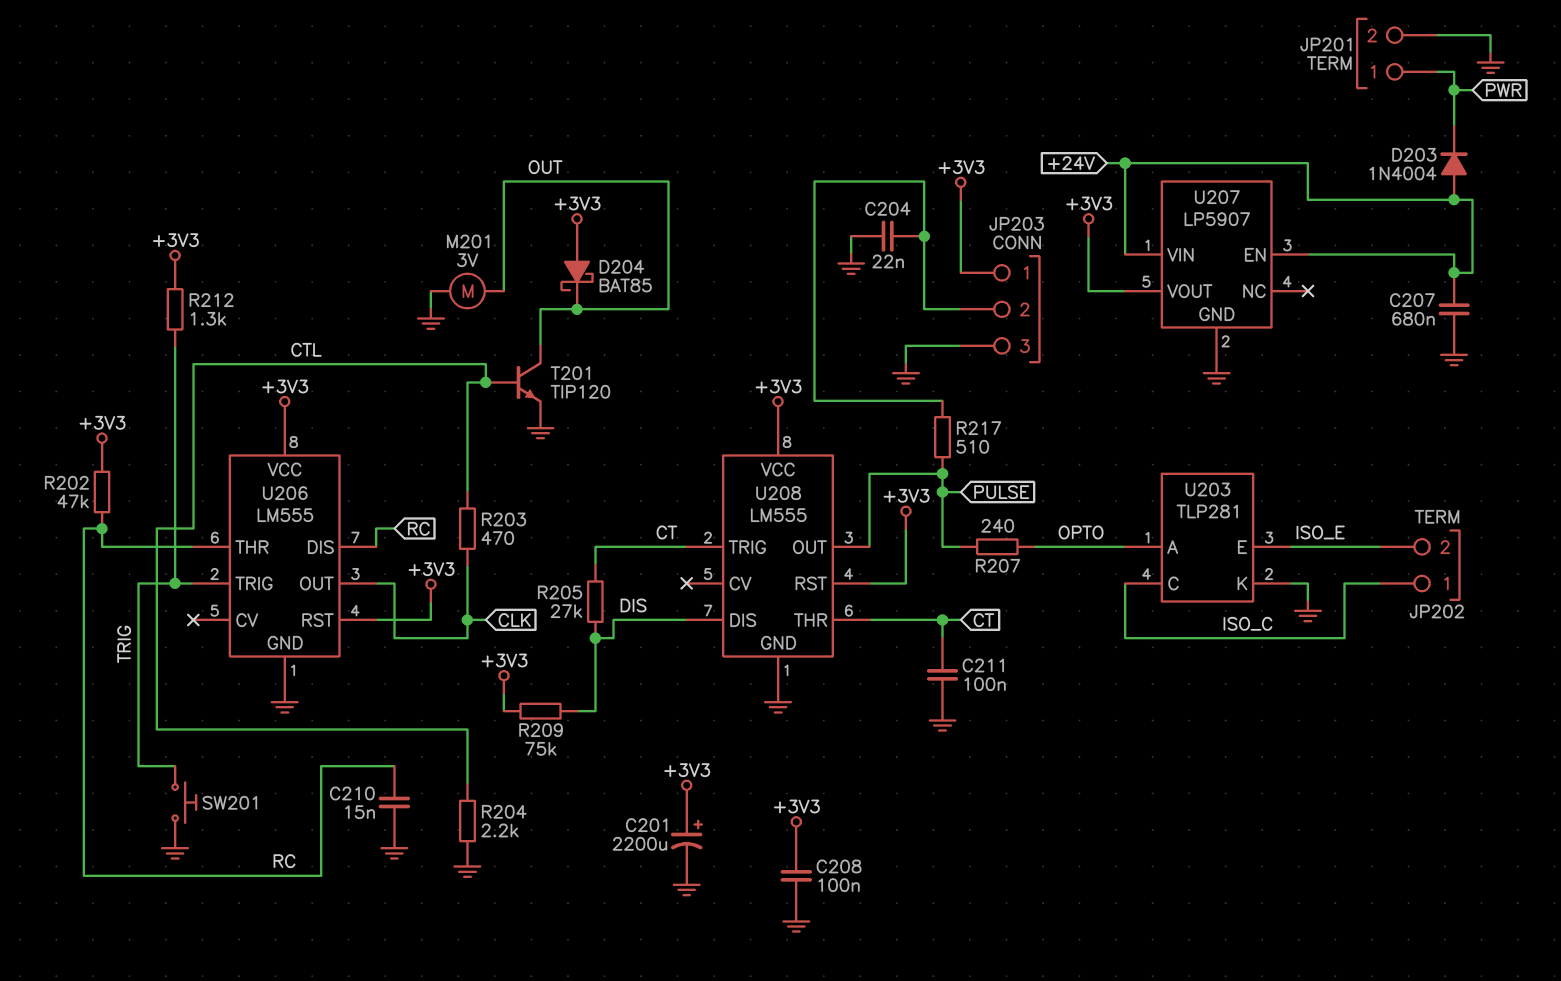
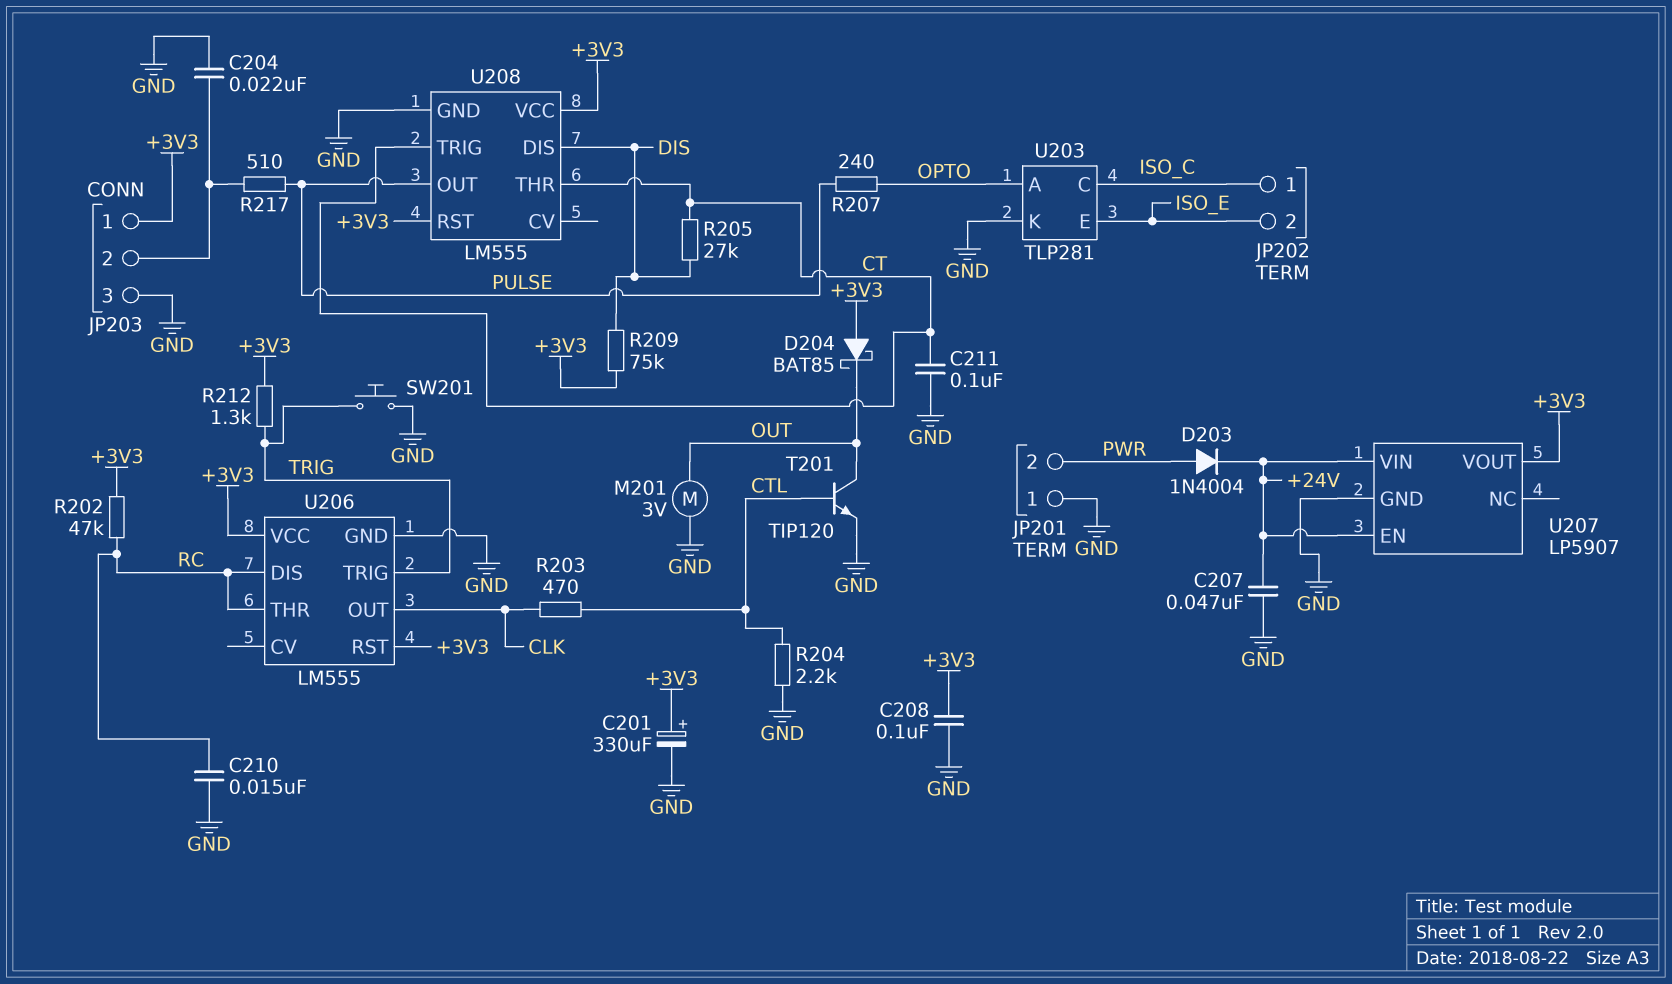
C201: 2200uF (plus +3V3, minus GND) -> 330uF (plus +3V3, minus GND)
C207: 680nF (+24V, GND) -> 47nF (+24V, GND)
D203: diode 1N4004 (A +24V, K PWR) -> diode 1N4004 (A PWR, K +24V)
JP201 pin 1: PWR -> GND
JP201 pin 2: GND -> PWR

